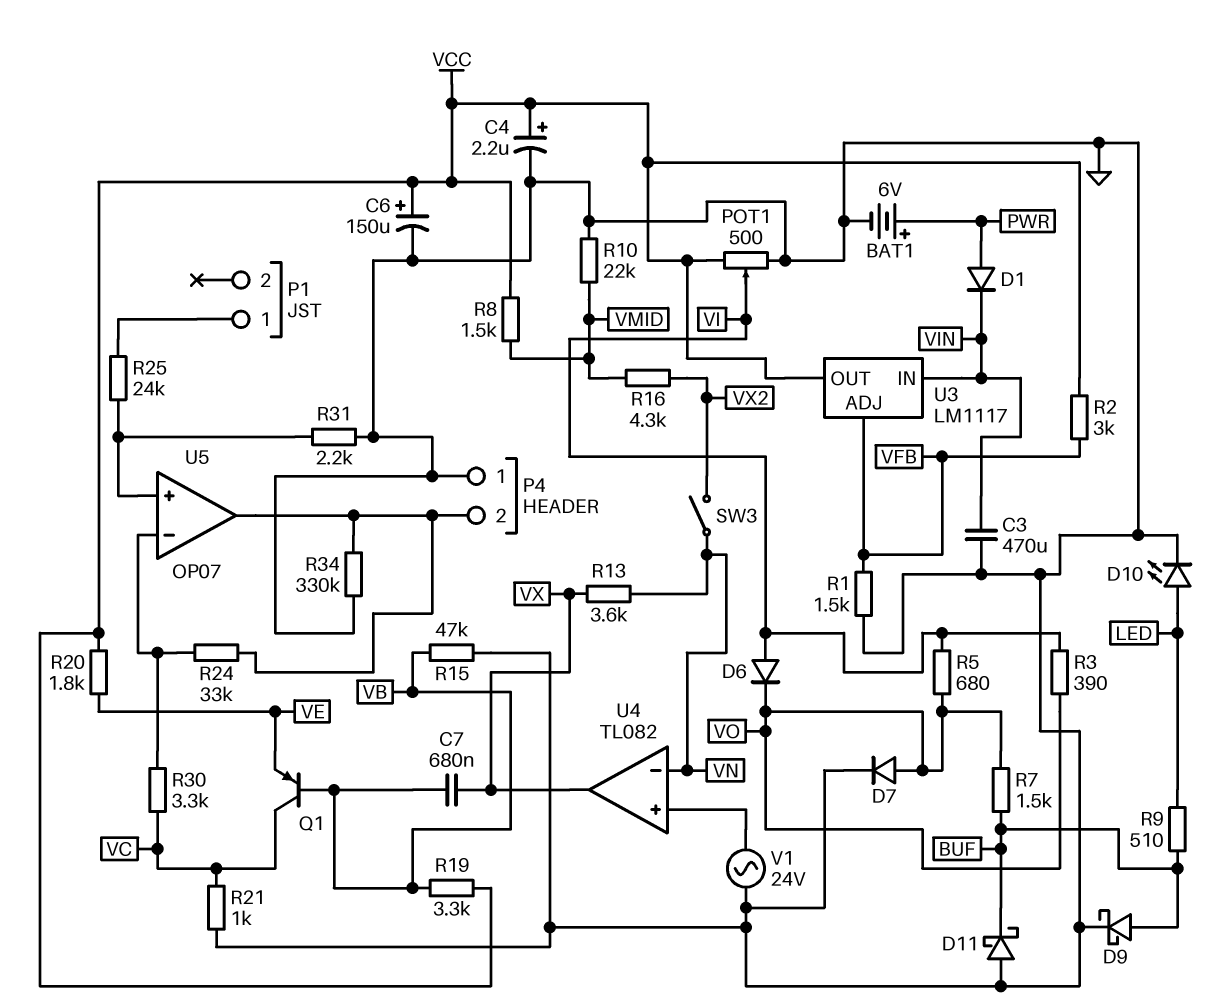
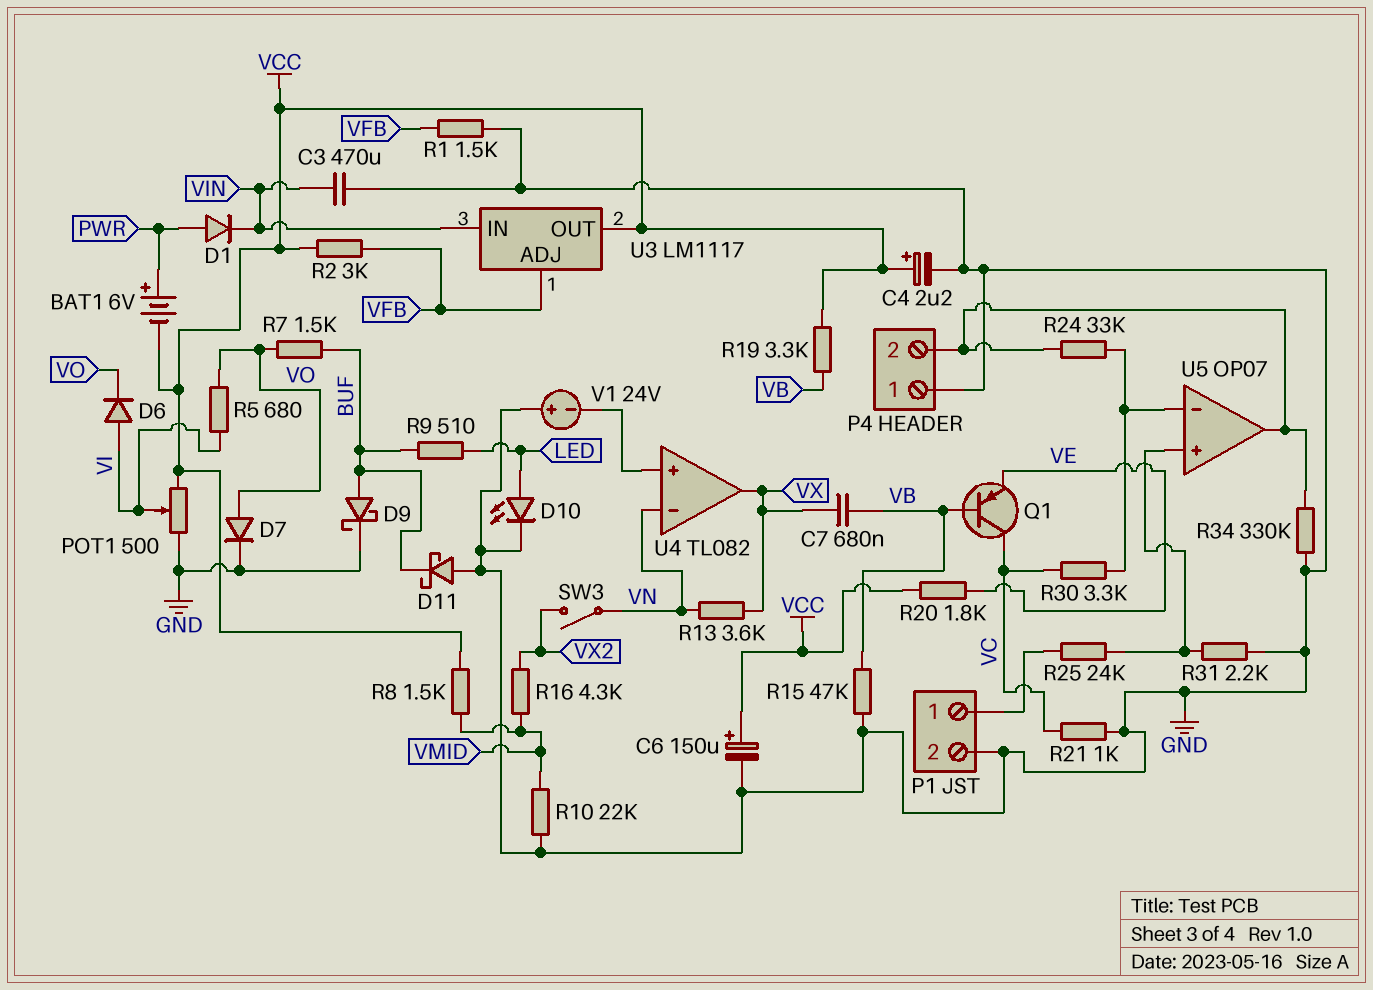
BAT1: 6V (plus PWR, minus GND) -> 6V (plus PWR, minus VCC)
P1 pin 2: none -> GND
R3: 390 (VI, VO) -> none
V1: AC 24V (GND, U4/in+) -> 24V (plus GND, minus U4/in+)

